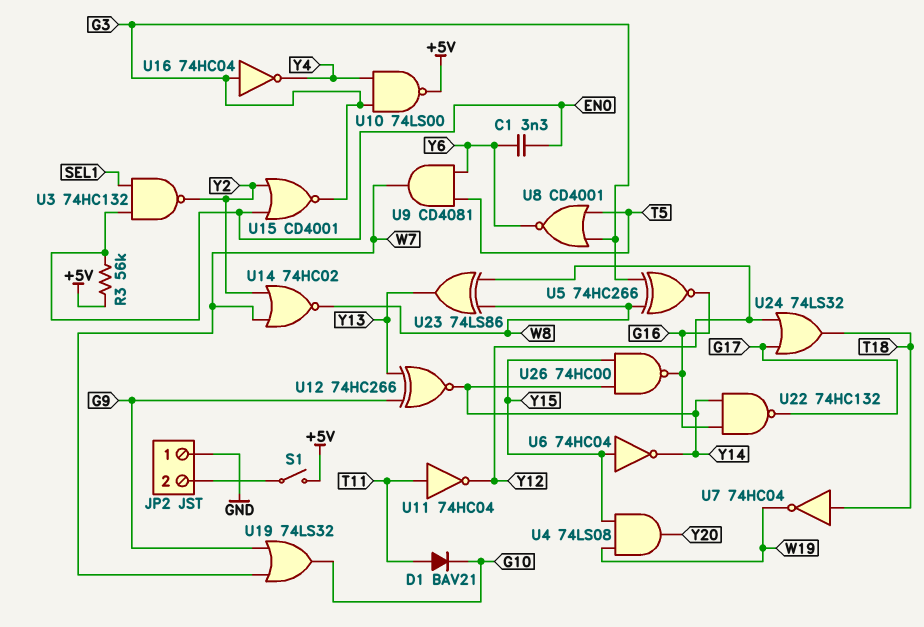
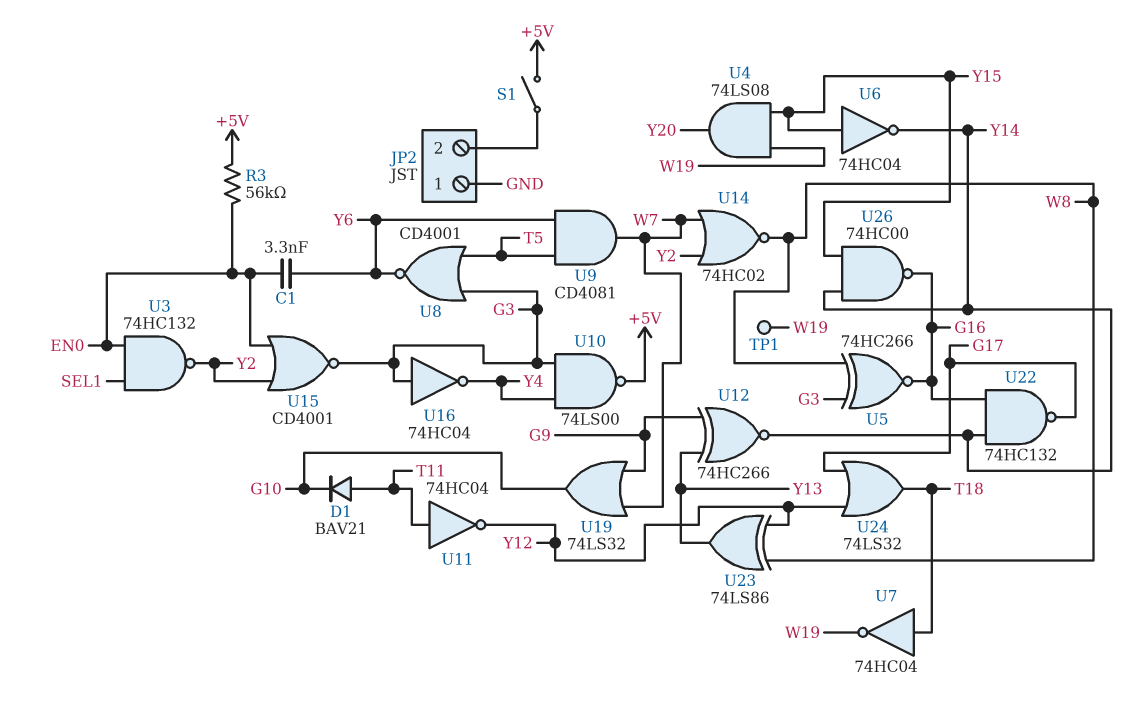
TP1: none -> test point (W19)

